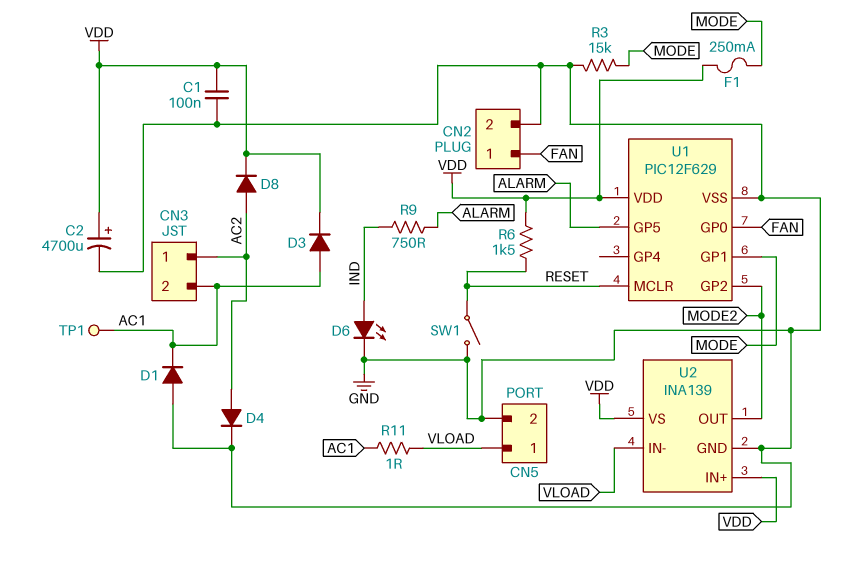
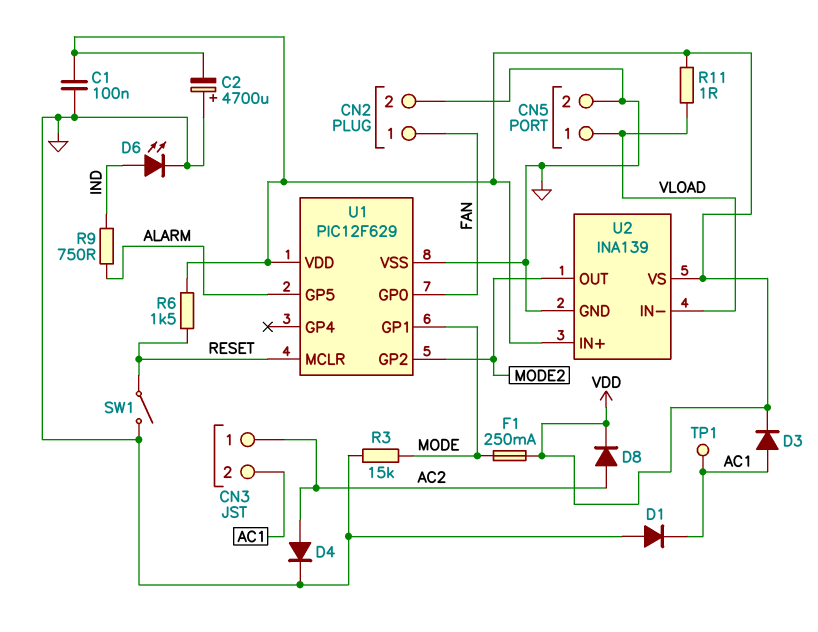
C2: 4700uF (plus VDD, minus GND) -> 4700uF (plus GND, minus VDD)
R11: 1 (AC1, VLOAD) -> 1 (VDD, VLOAD)

